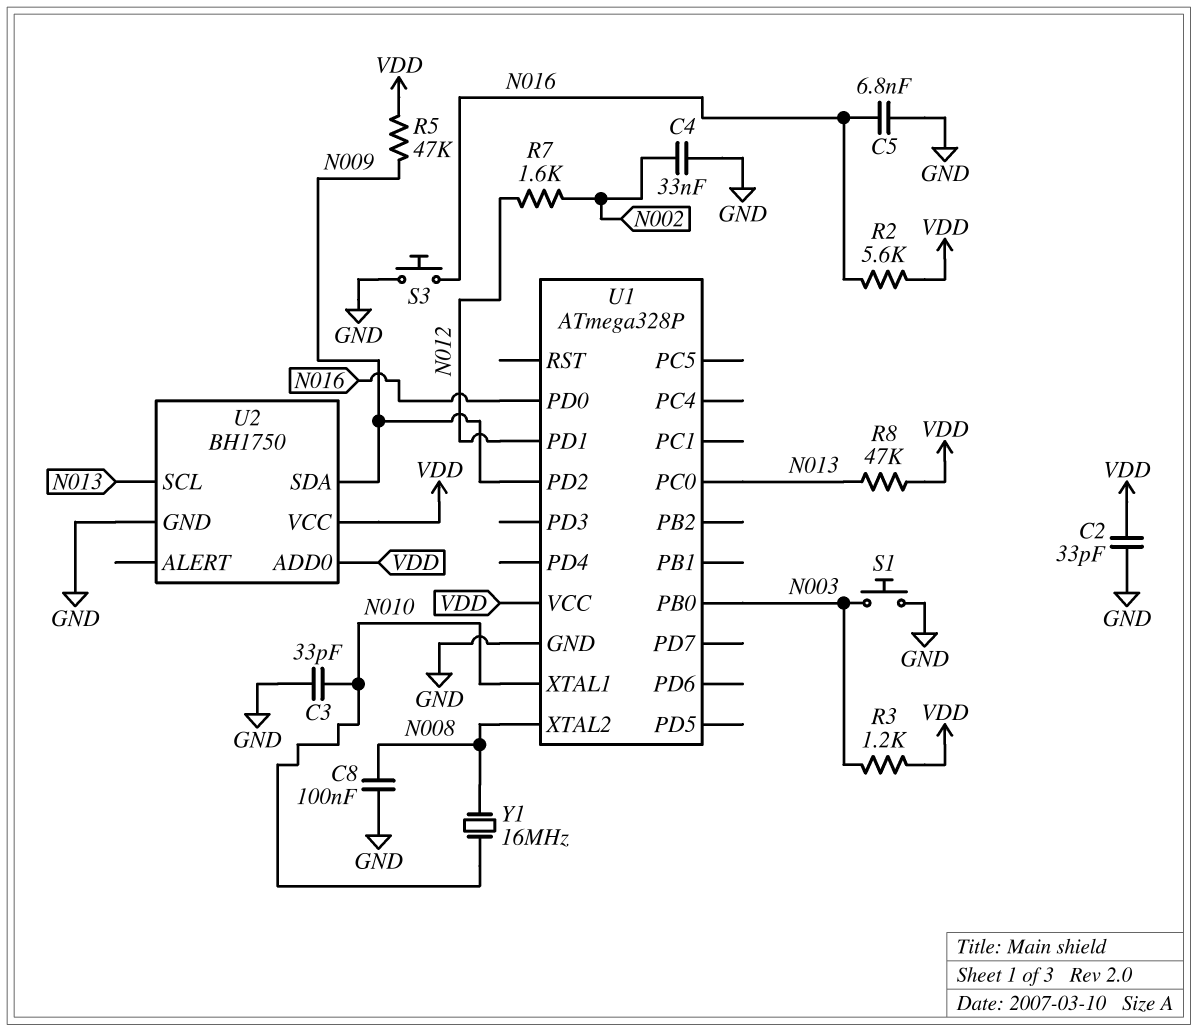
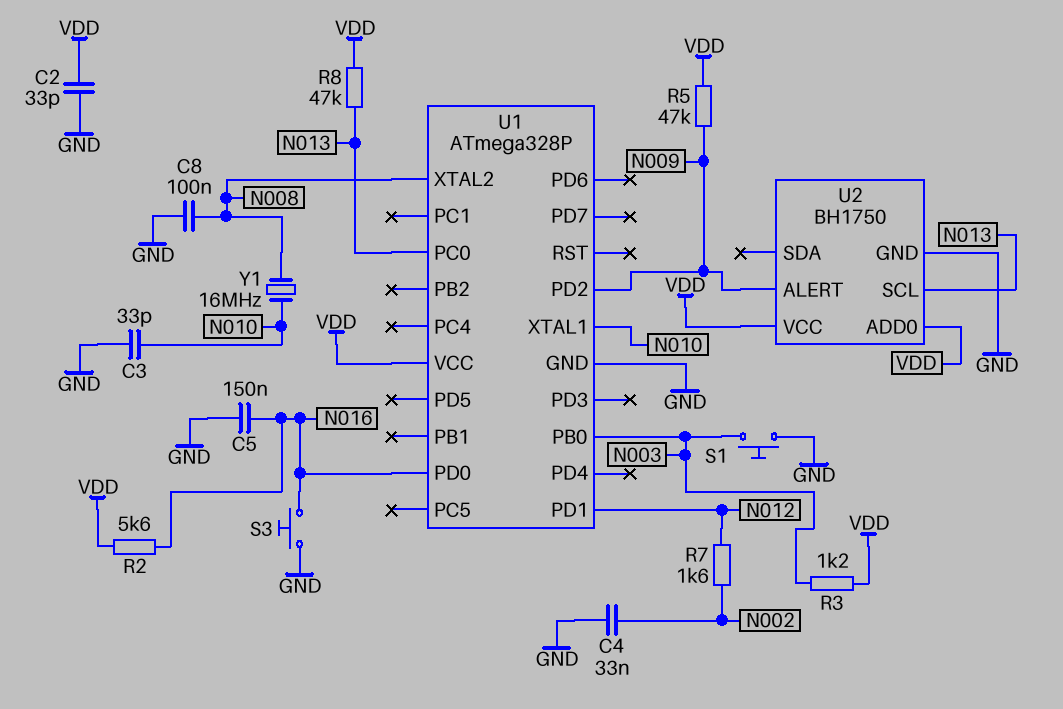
C5: 6.8nF (GND, N016) -> 150nF (GND, N016)
U2 pin ALERT: none -> N009
U2 pin SDA: N009 -> none

